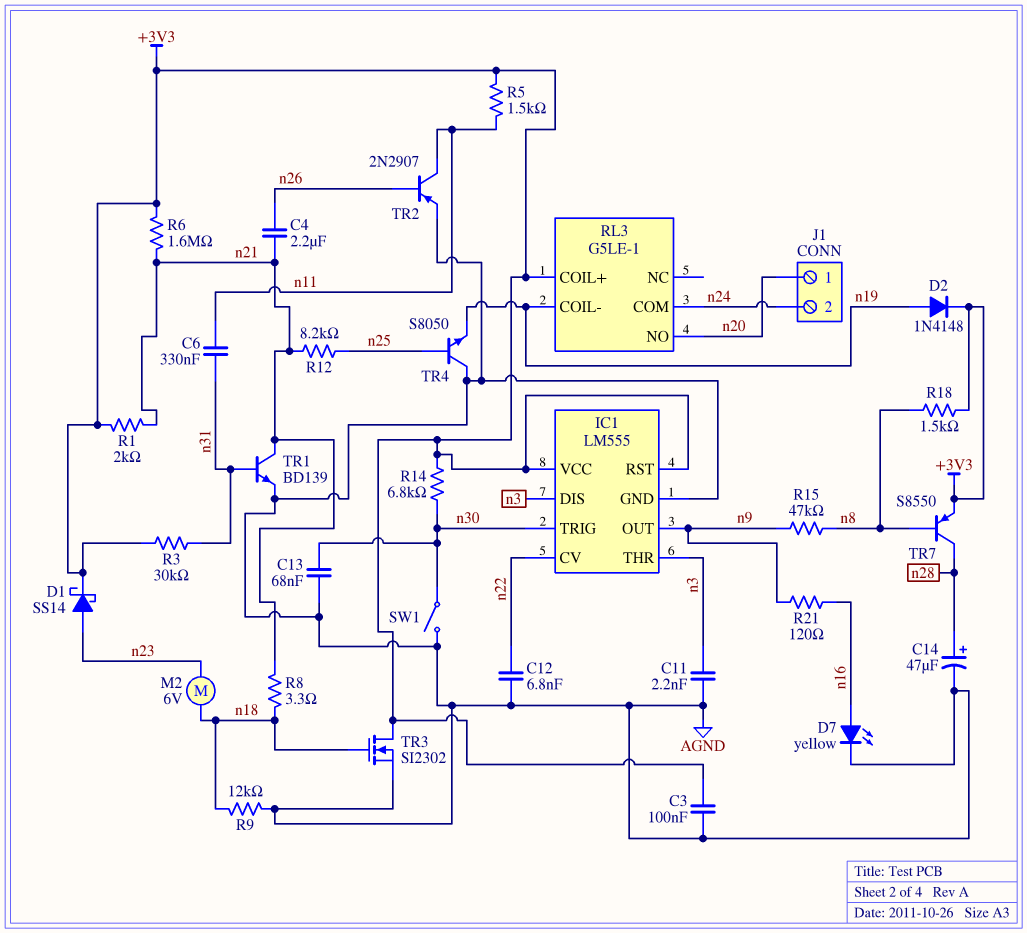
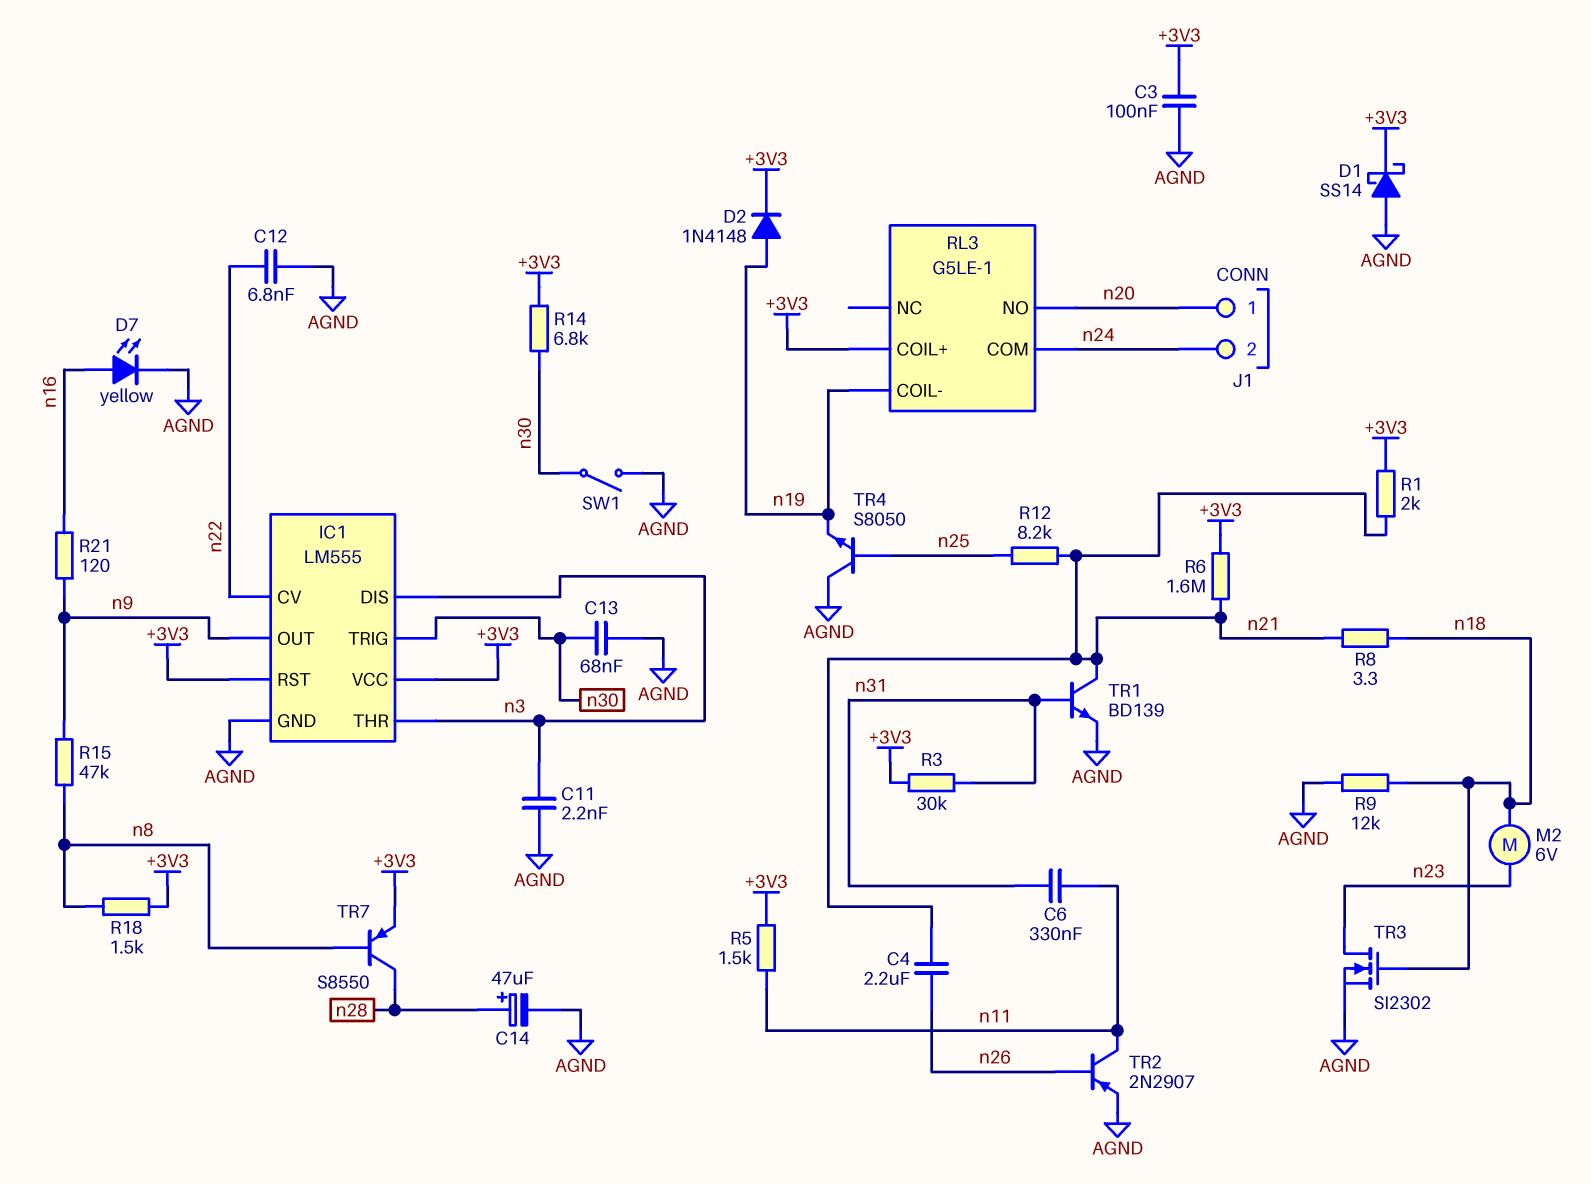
D1: schottky SS14 (A n23, K +3V3) -> schottky SS14 (A AGND, K +3V3)
TR3: NMOS SI2302 (G n18, D +3V3, S AGND) -> NMOS SI2302 (G n18, D n23, S AGND)

